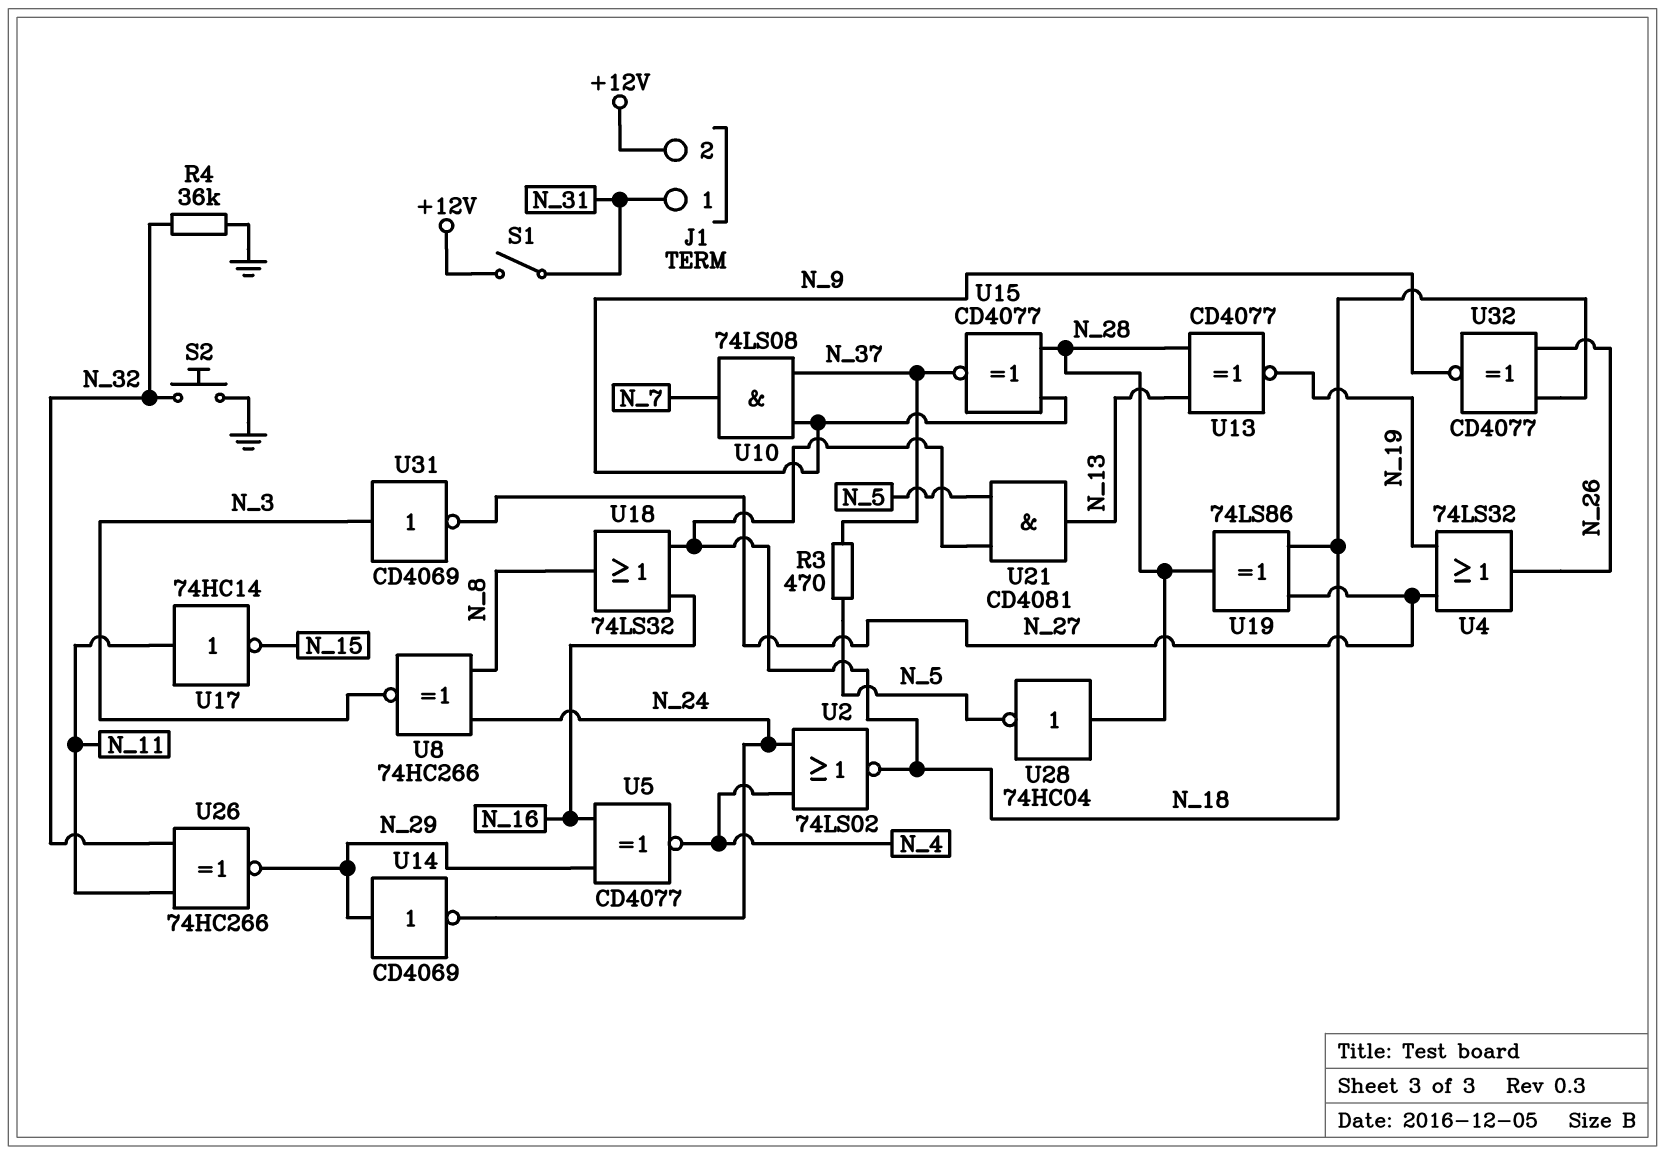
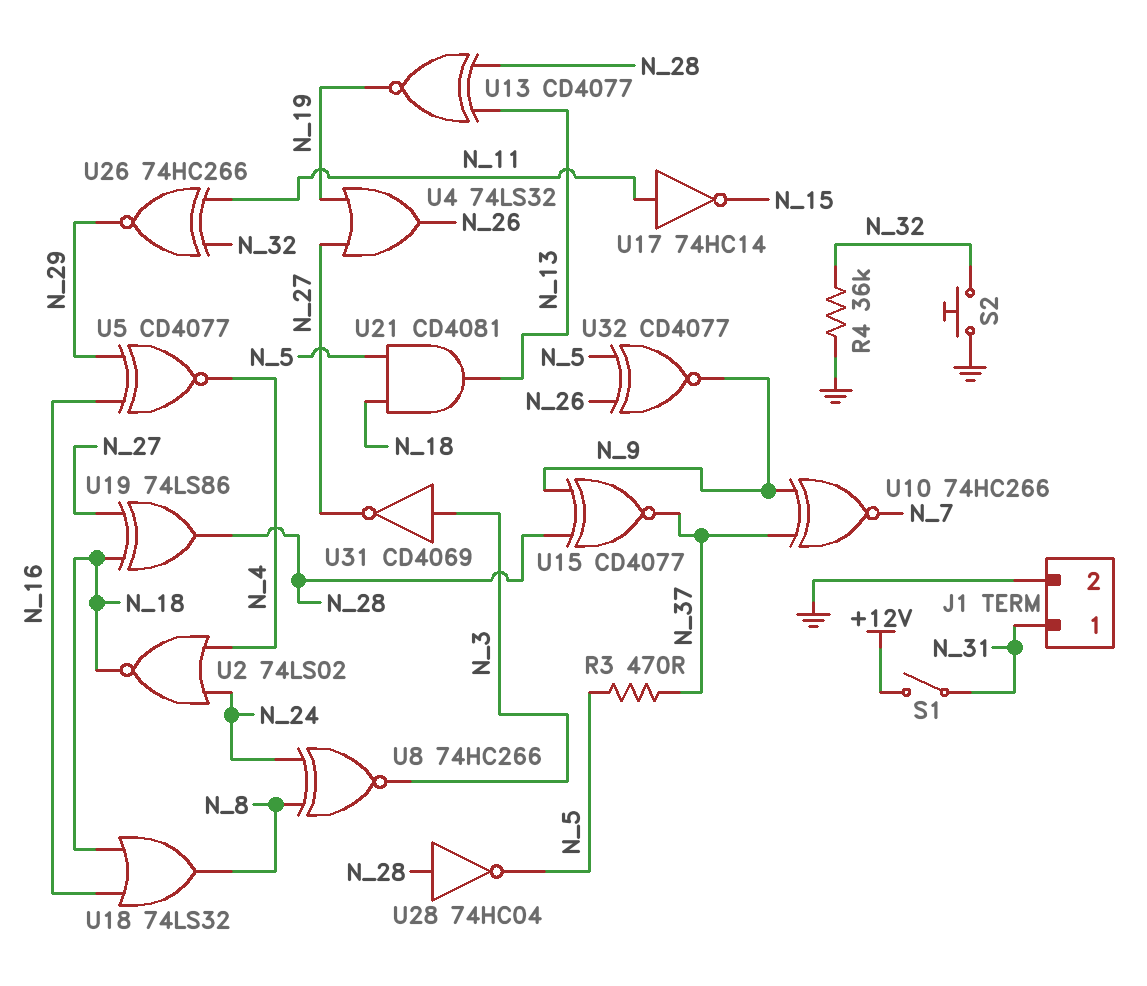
J1 pin 2: +12V -> GND
U10: AND 74LS08 (in N_9, in N_37, out N_7) -> XNOR 74HC266 (in N_9, in N_37, out N_7)
U14: NOT CD4069 (in N_29, out N_24) -> none
U32: XNOR CD4077 (in N_18, in N_26, out N_9) -> XNOR CD4077 (in N_5, in N_26, out N_9)

